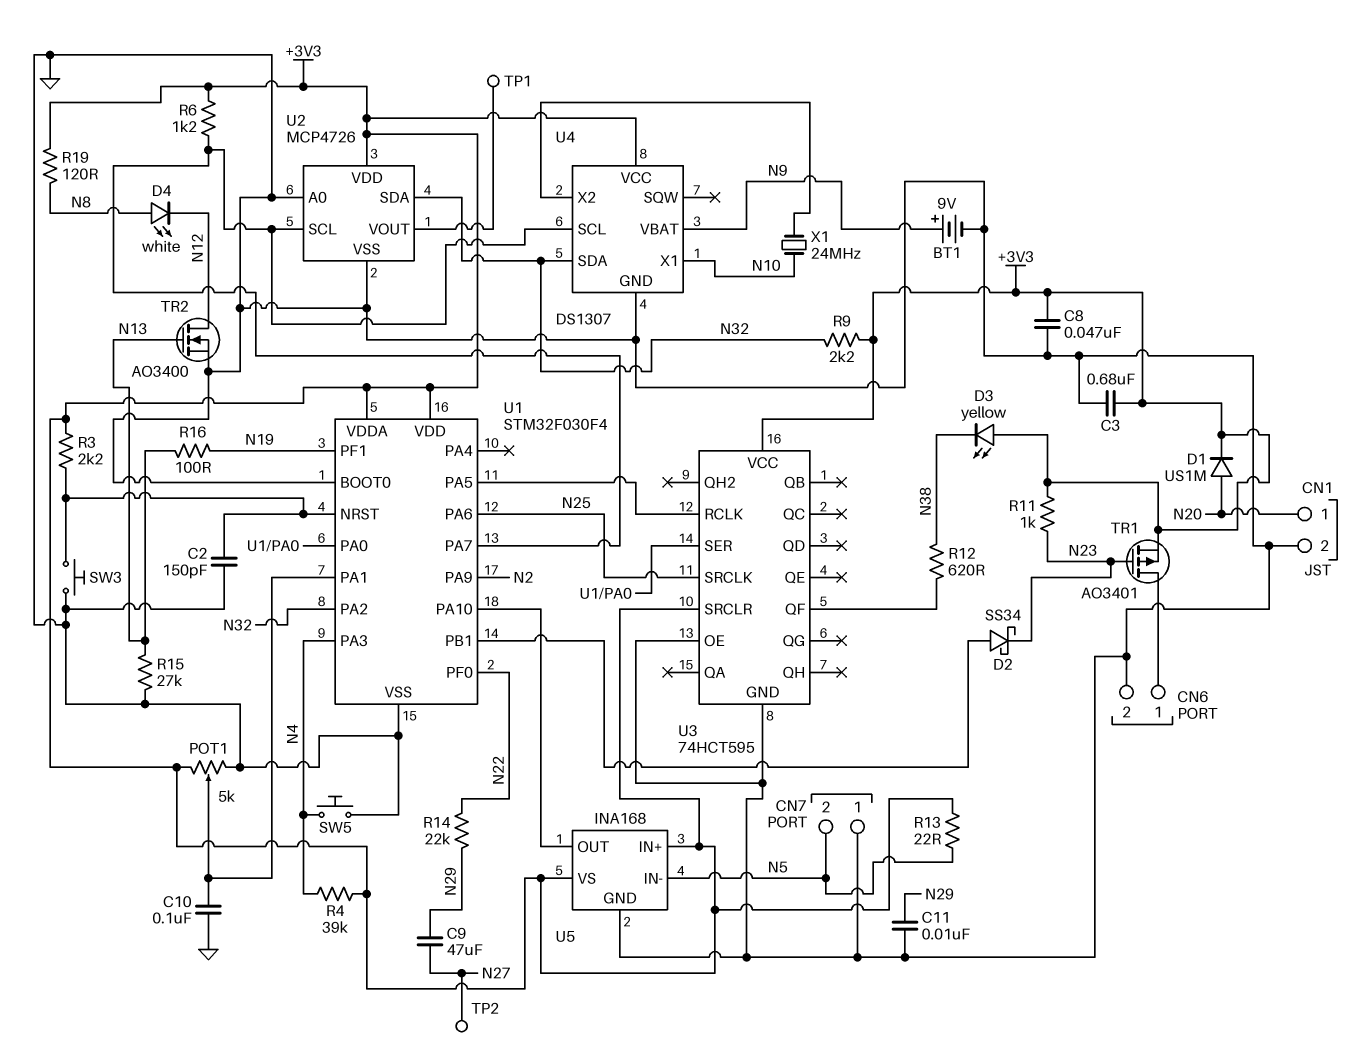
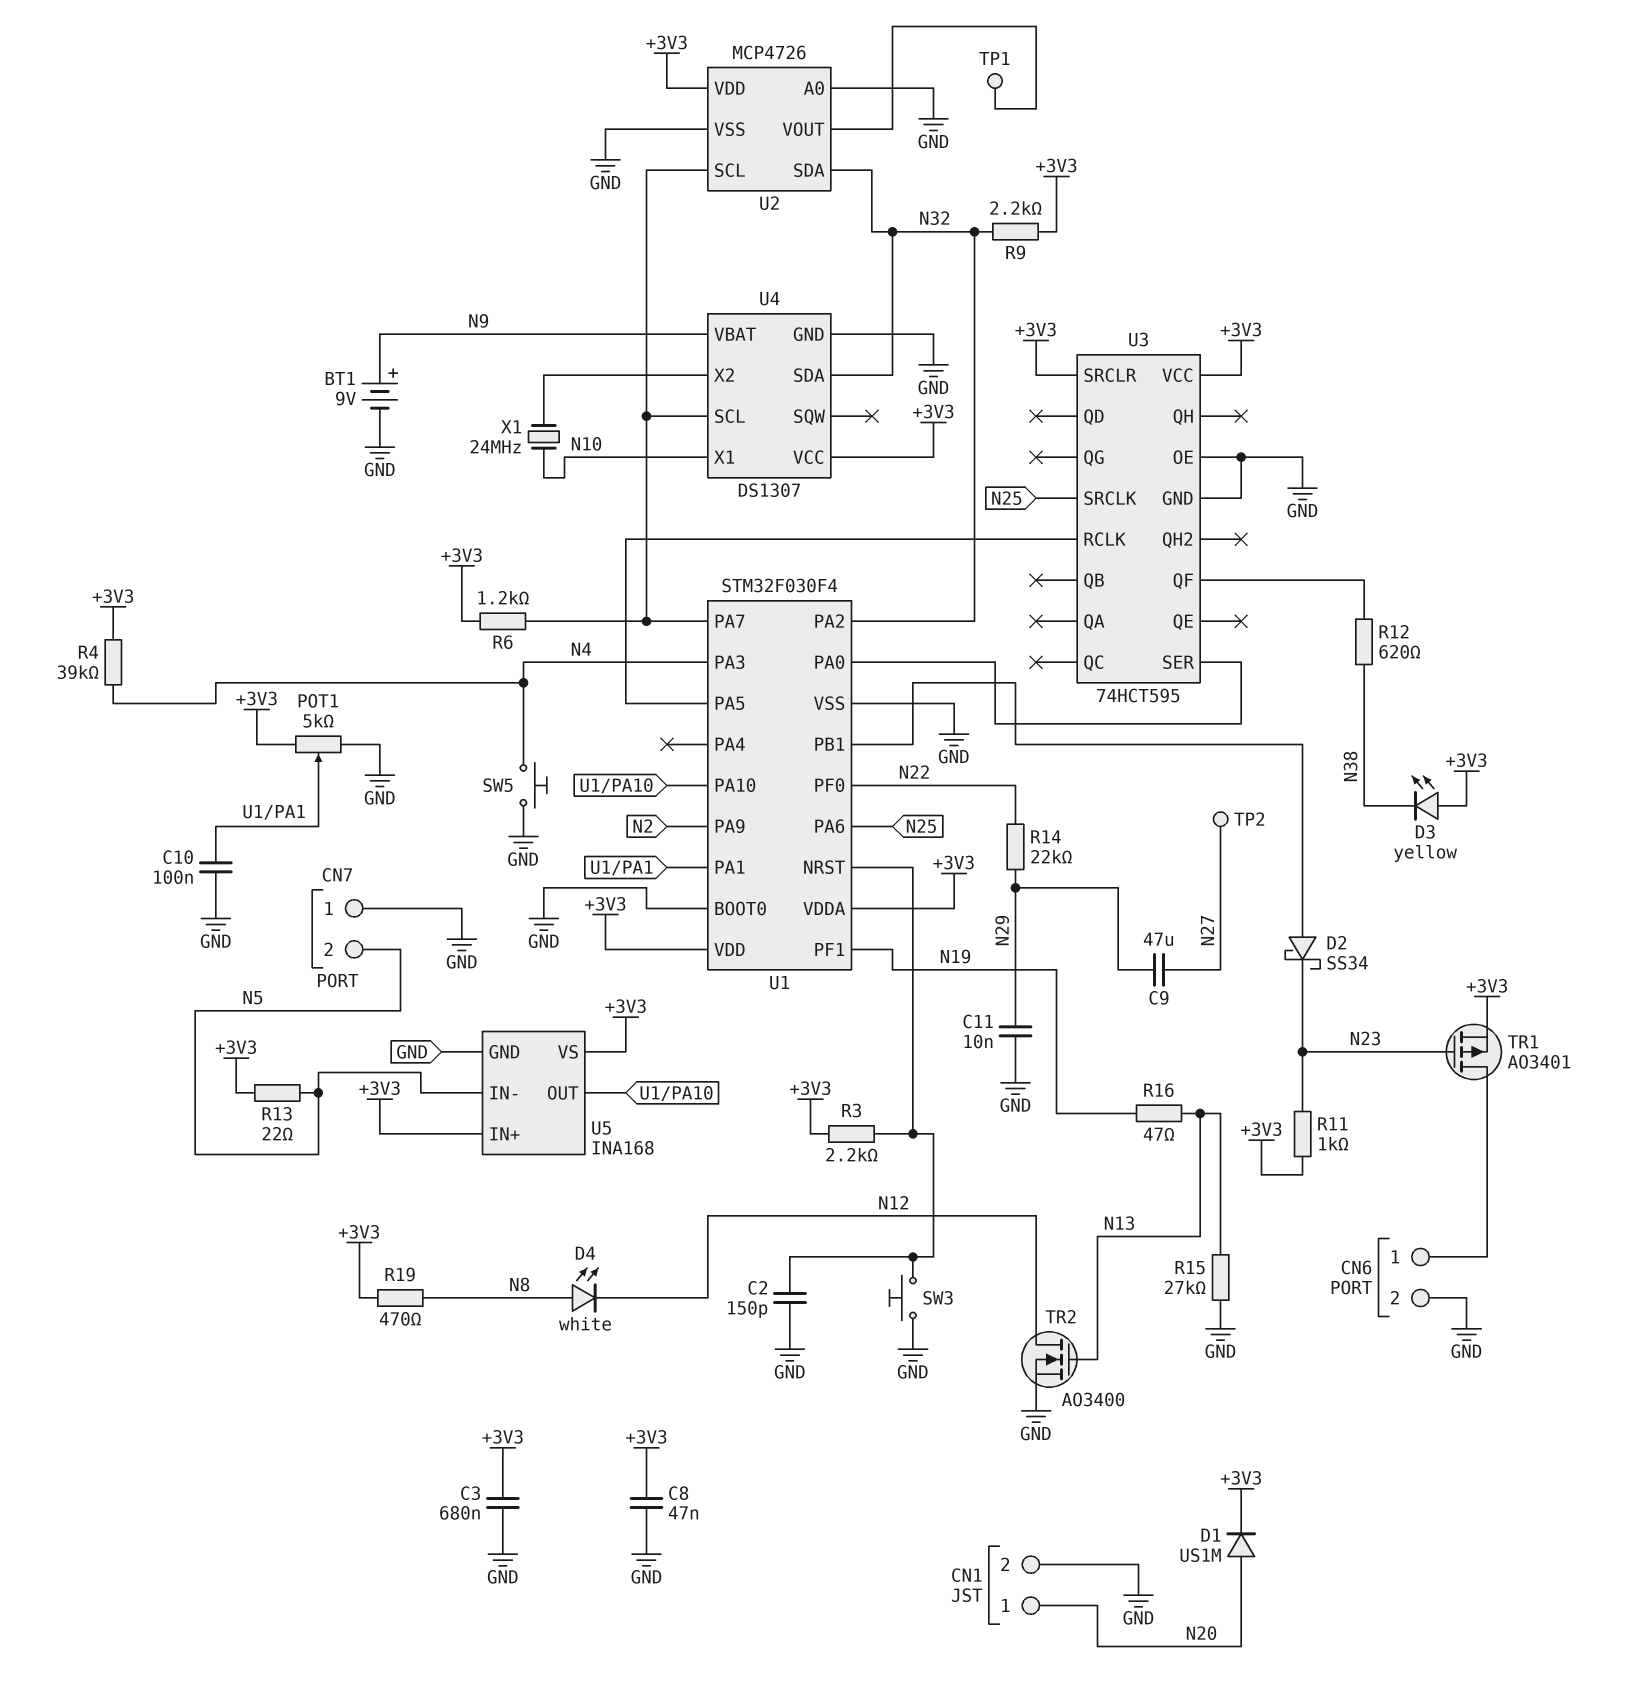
R16: 100 (N13, N19) -> 47 (N13, N19)
R19: 120 (+3V3, N8) -> 470 (+3V3, N8)

